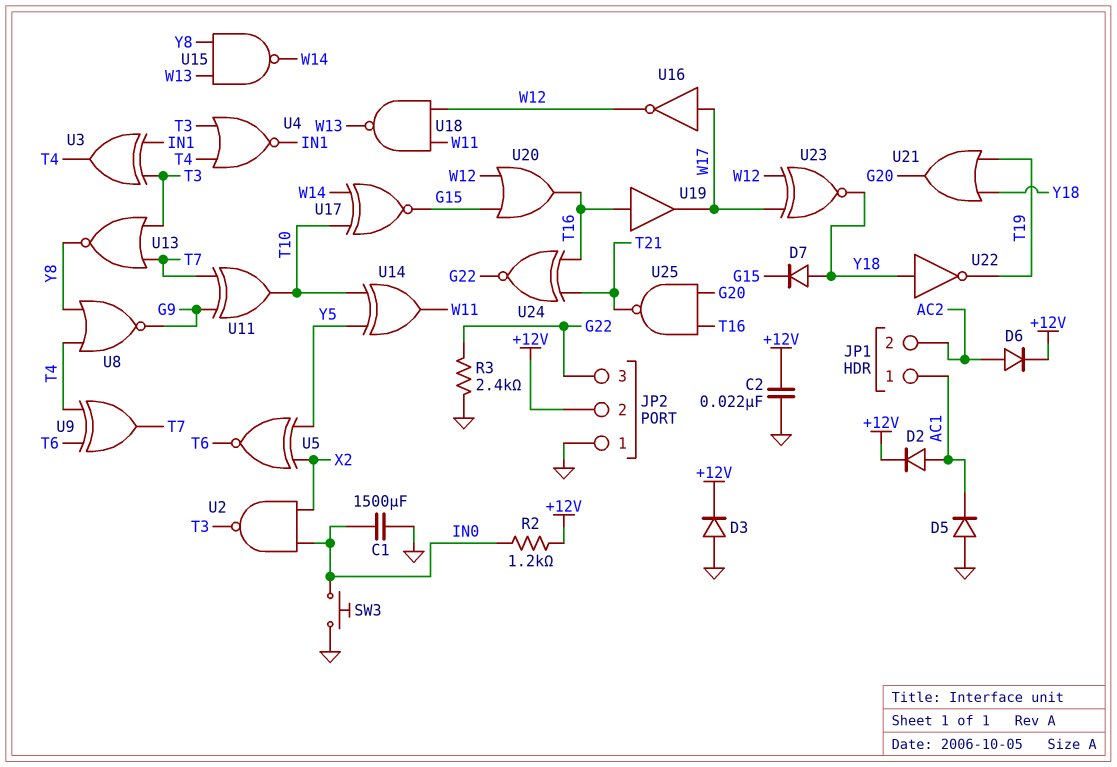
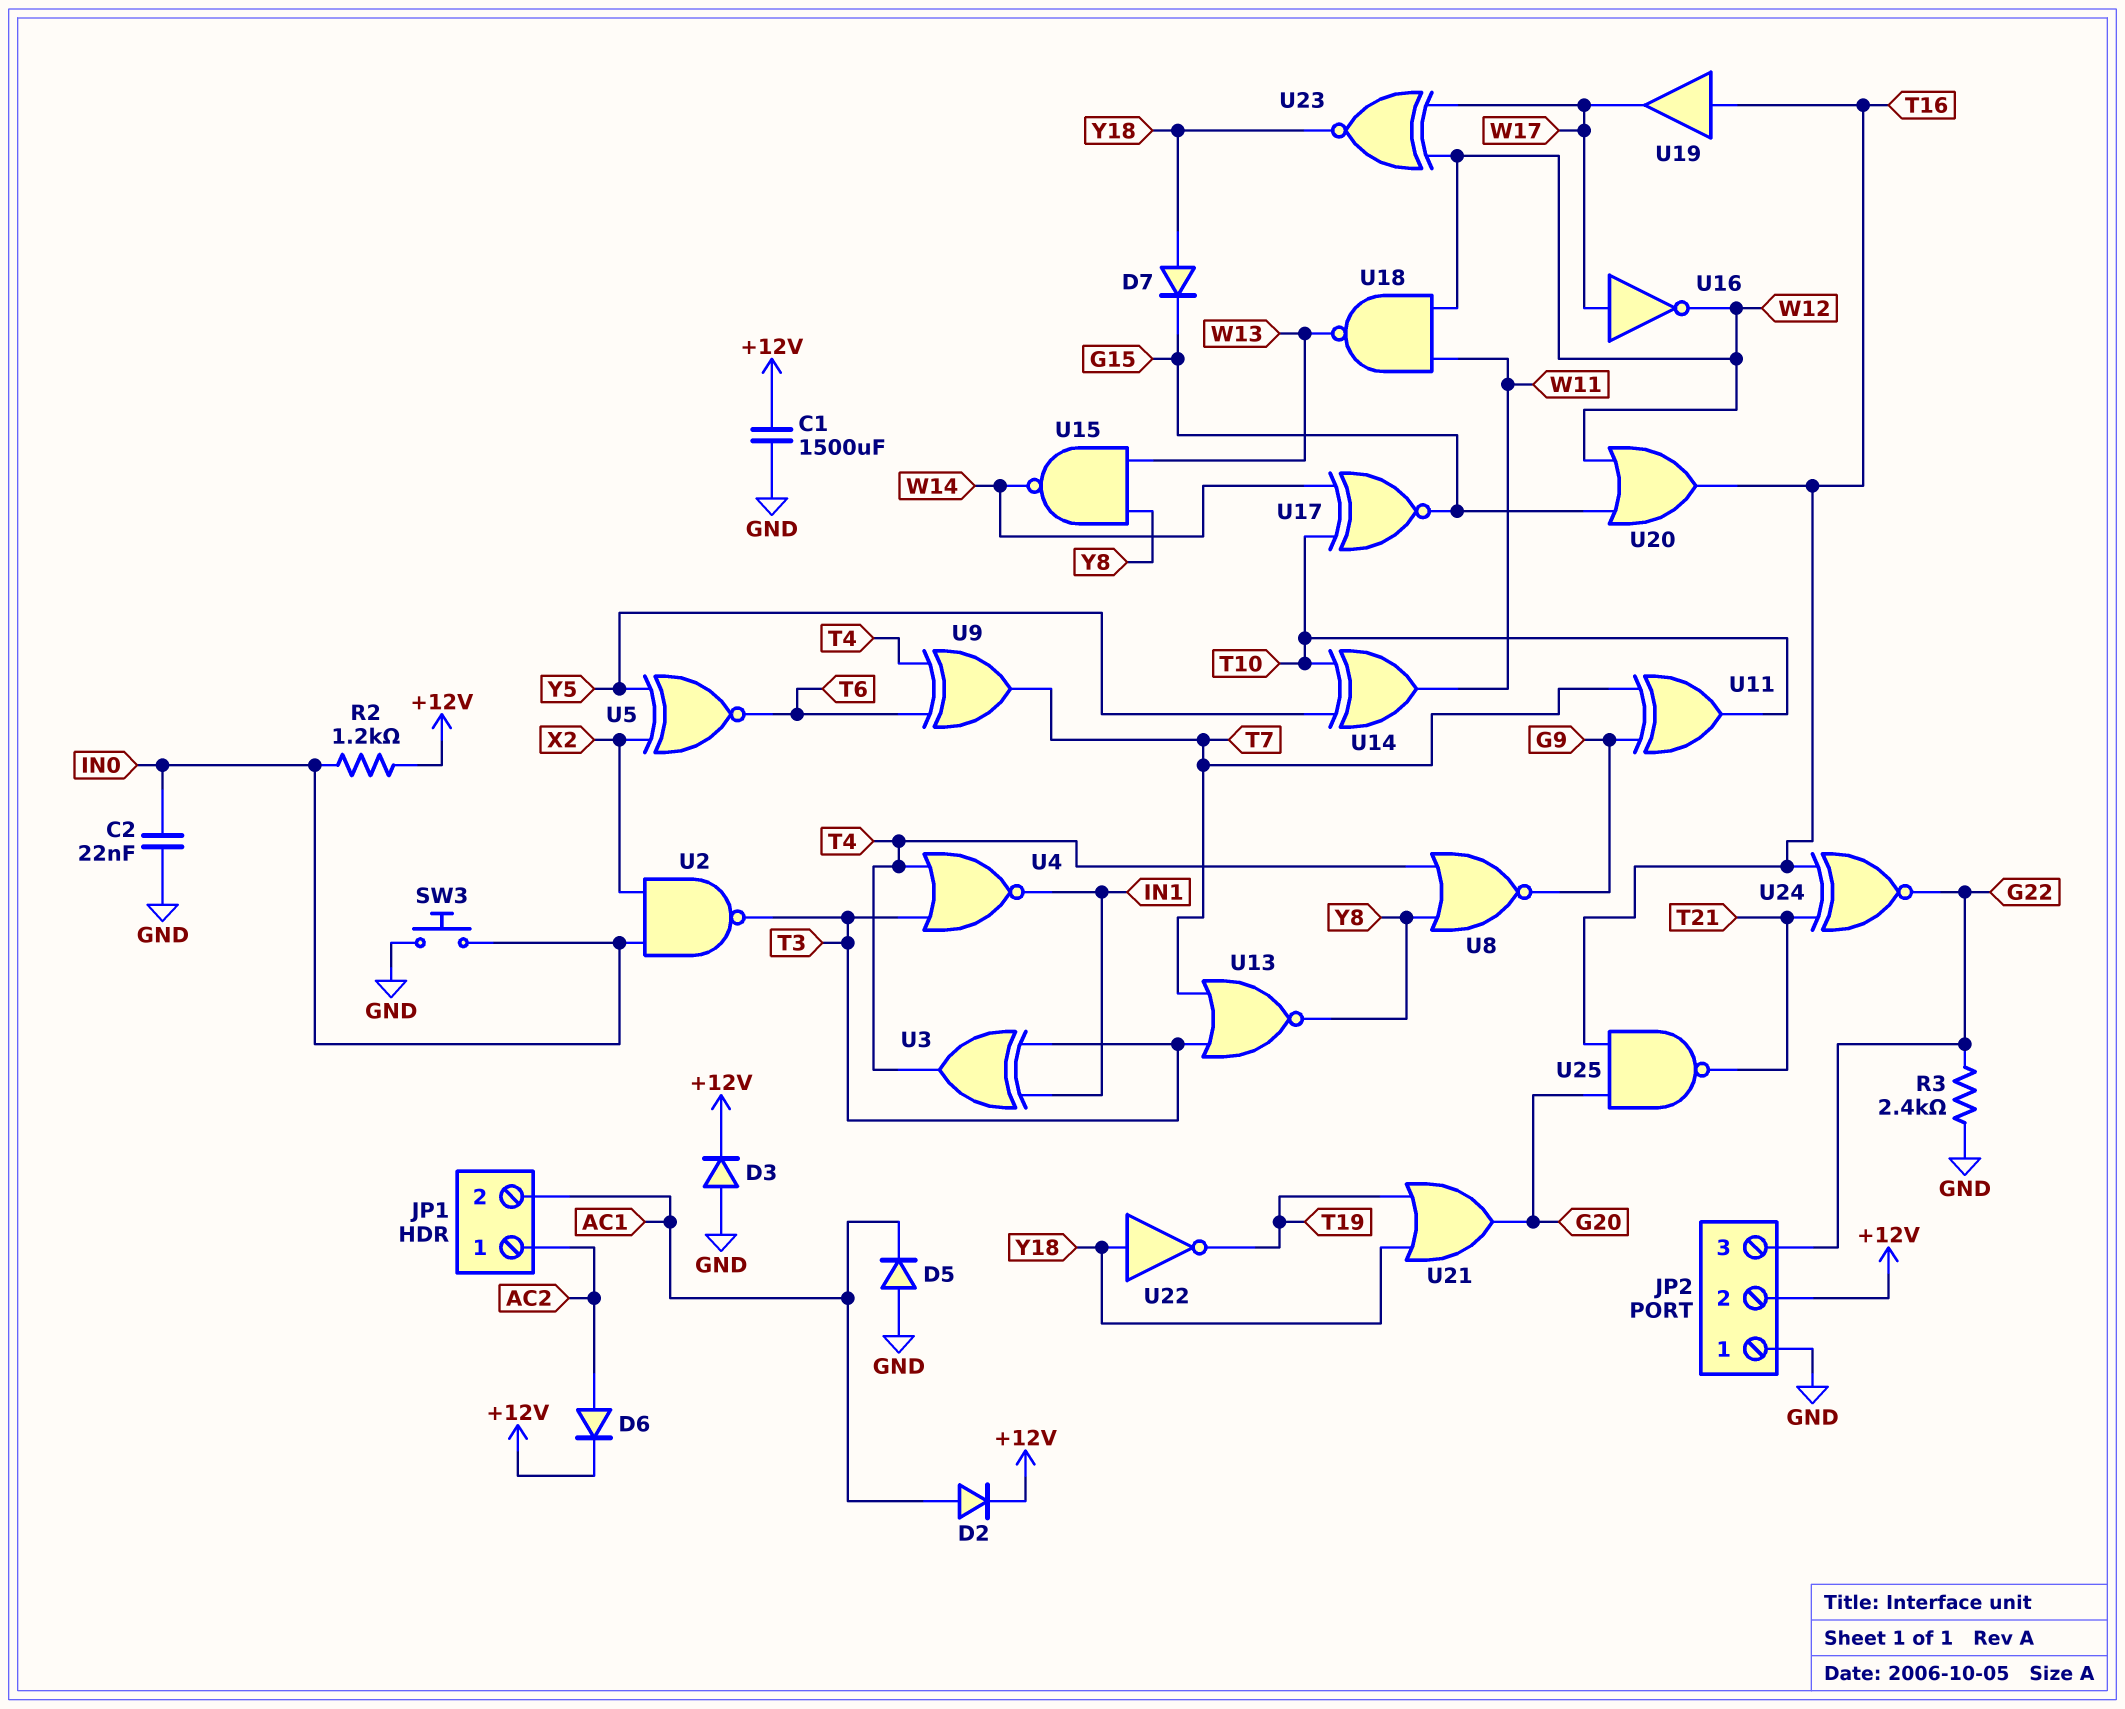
C1: 1500uF (GND, IN0) -> 1500uF (+12V, GND)
C2: 22nF (+12V, GND) -> 22nF (GND, IN0)
JP1 pin 1: AC1 -> AC2
JP1 pin 2: AC2 -> AC1

